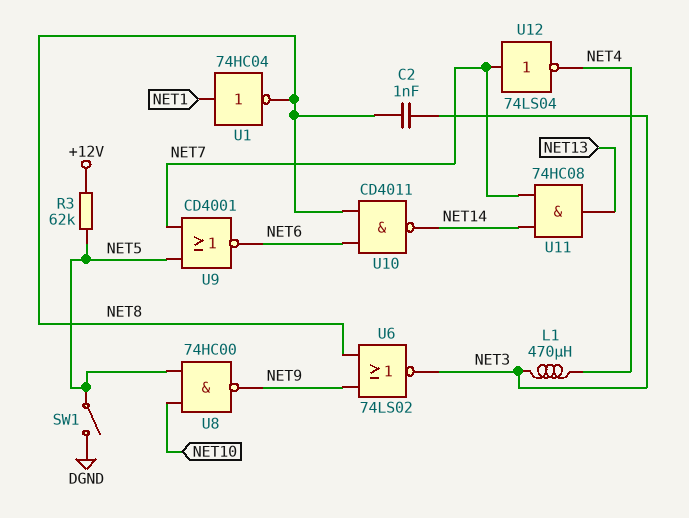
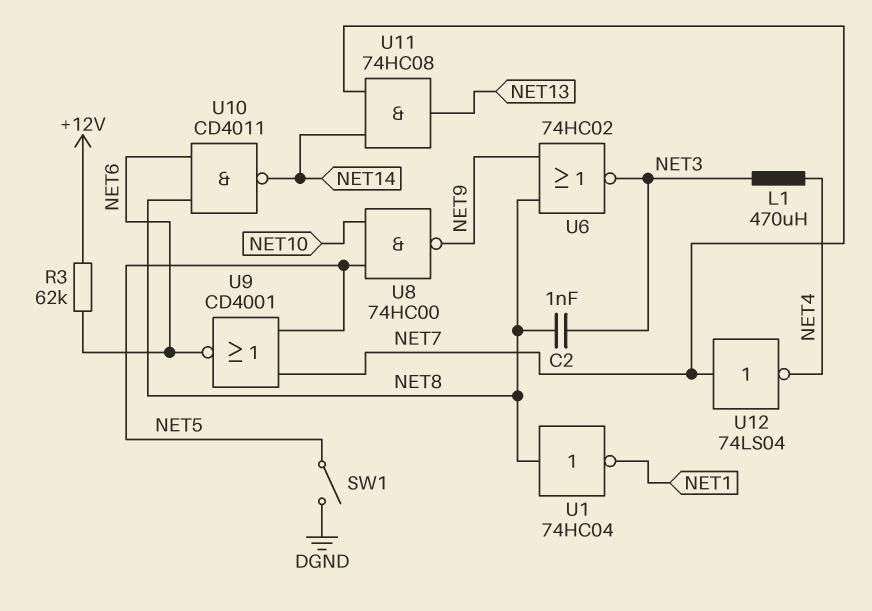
R3: 62k (+12V, NET5) -> 62k (+12V, NET6)
U1: NOT 74HC04 (in NET1, out NET8) -> NOT 74HC04 (in NET8, out NET1)
U6: NOR 74LS02 (in NET8, in NET9, out NET3) -> NOR 74HC02 (in NET8, in NET9, out NET3)

